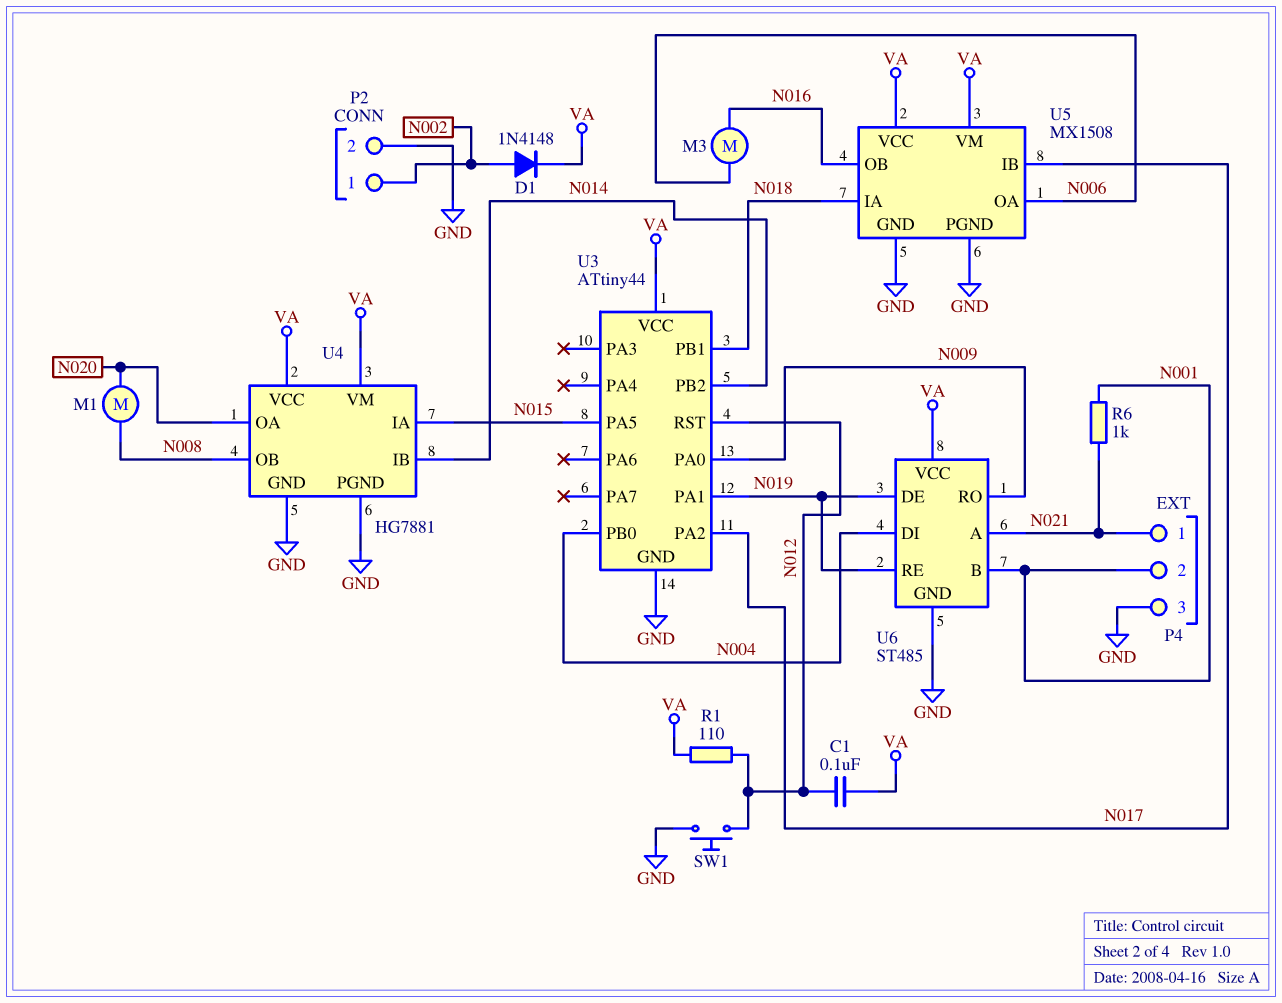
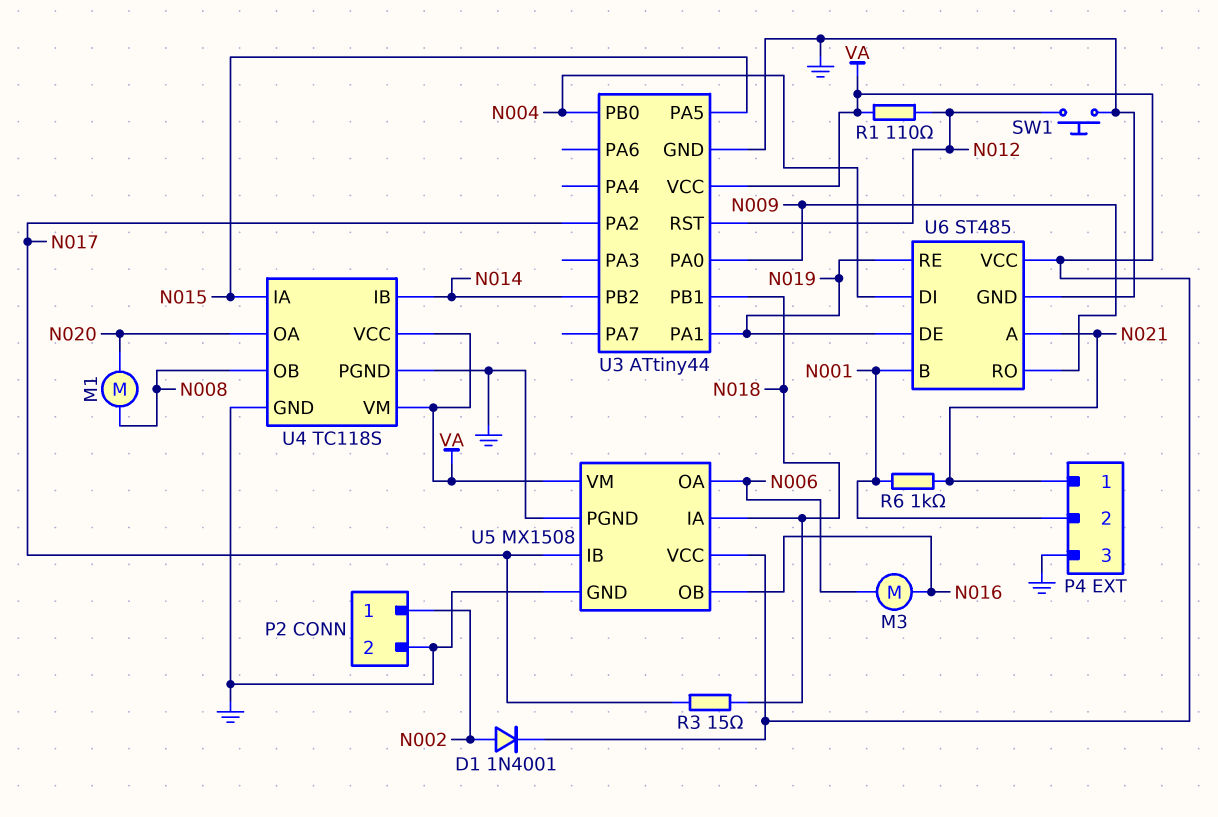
C1: 100nF (N012, VA) -> none
D1: diode 1N4148 (A N002, K VA) -> diode 1N4001 (A N002, K VA)
R3: none -> 15 (N017, N018)
U4: HG7881 -> TC118S

